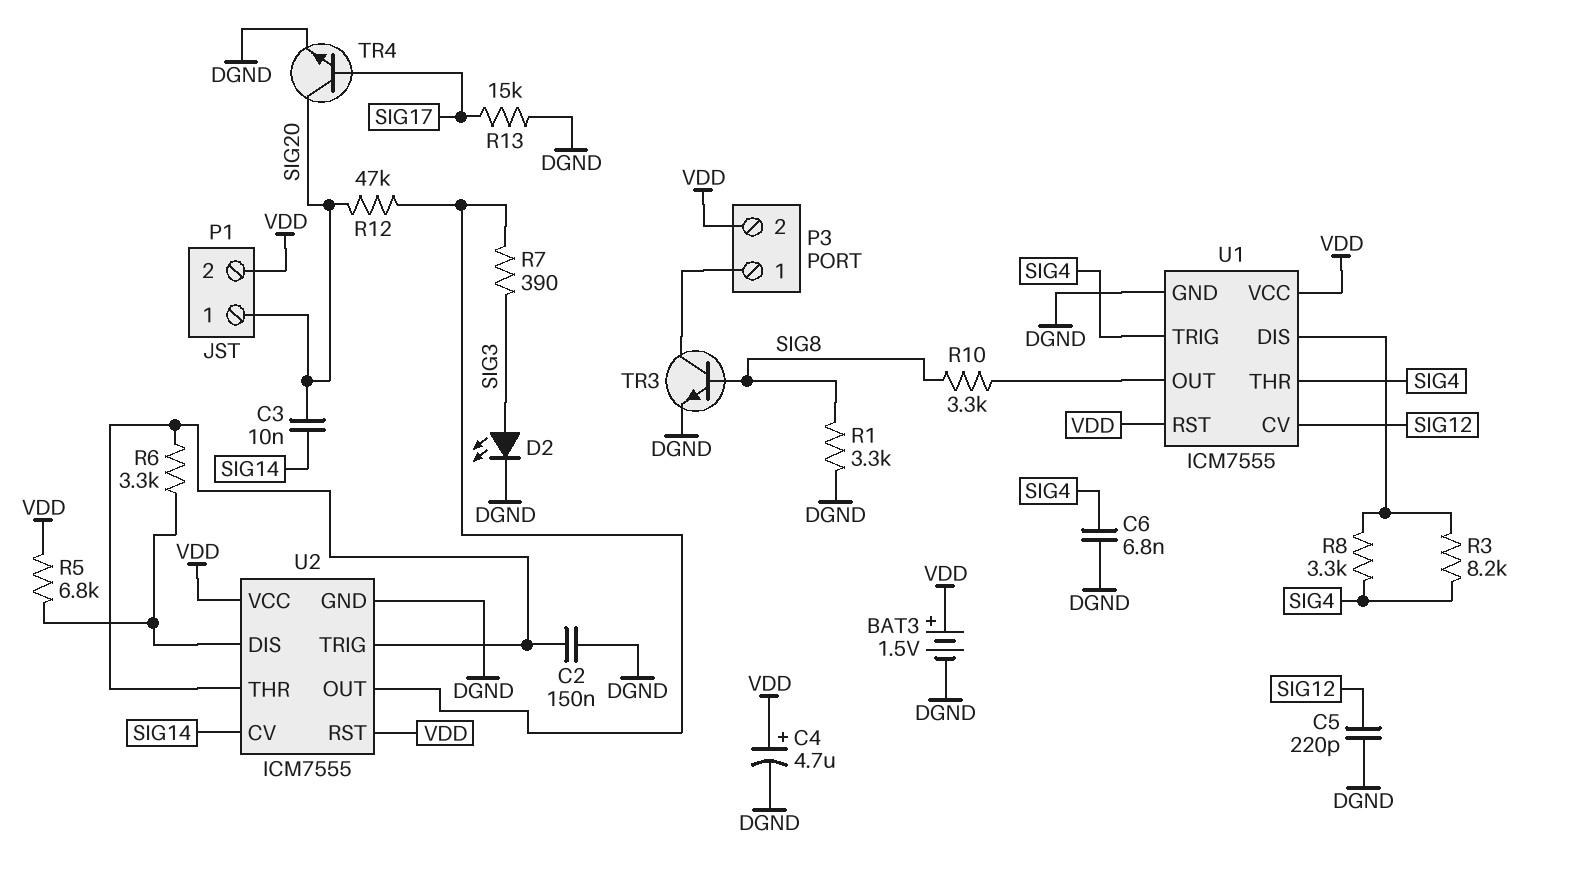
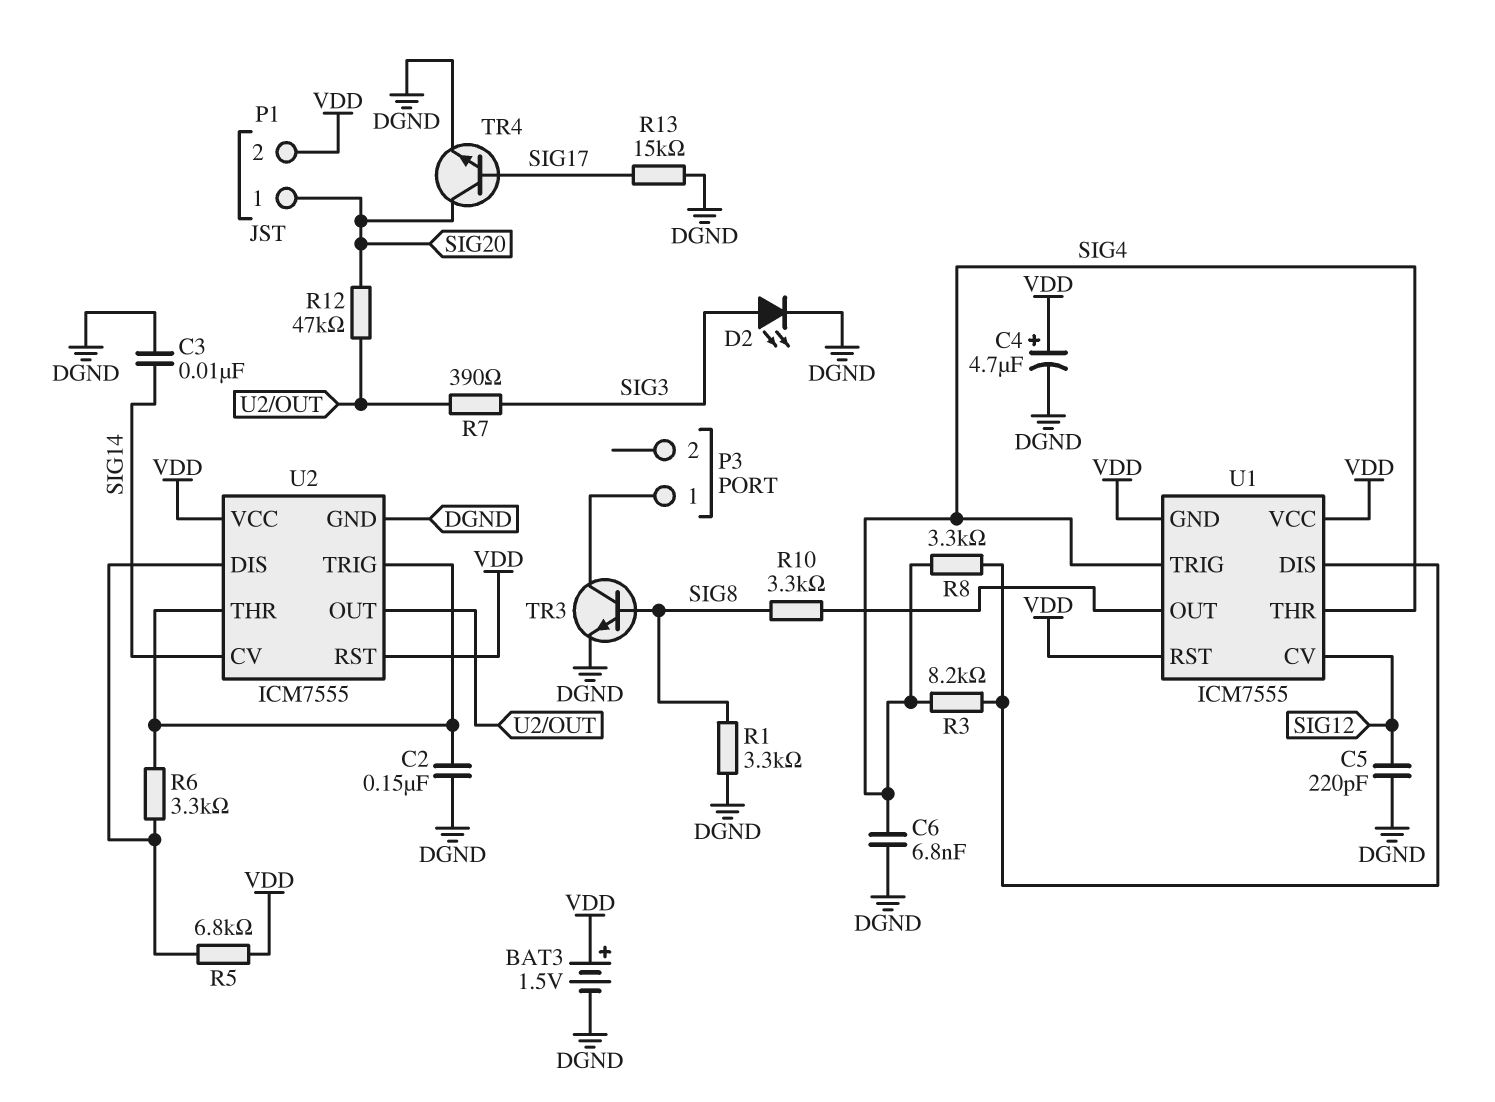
C3: 10nF (SIG14, SIG20) -> 10nF (DGND, SIG14)
P3 pin 2: VDD -> none
U1 pin GND: DGND -> VDD

